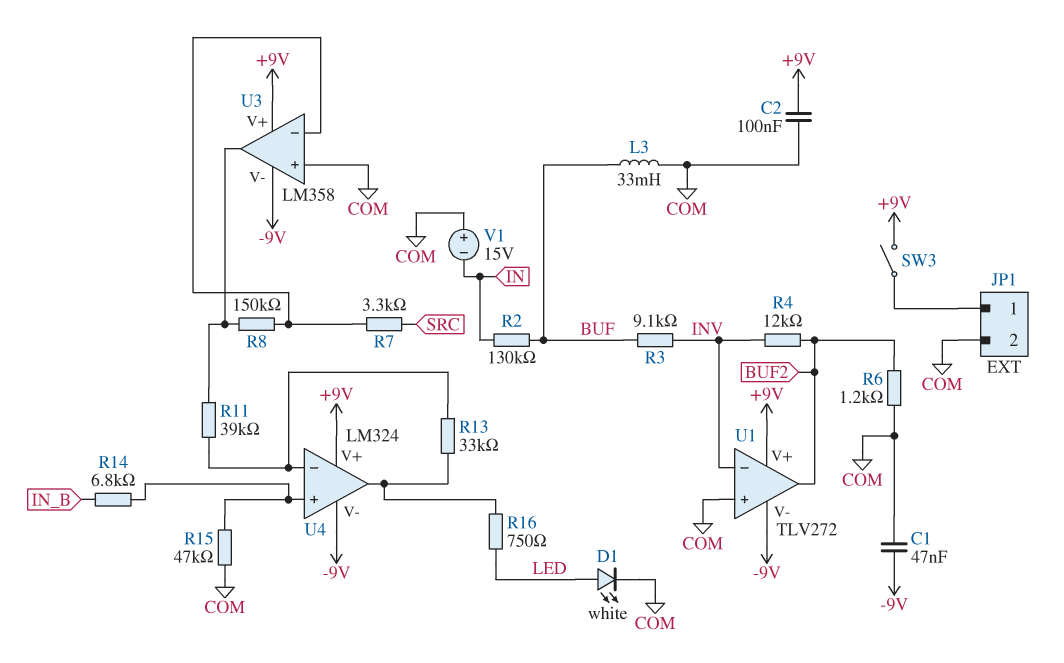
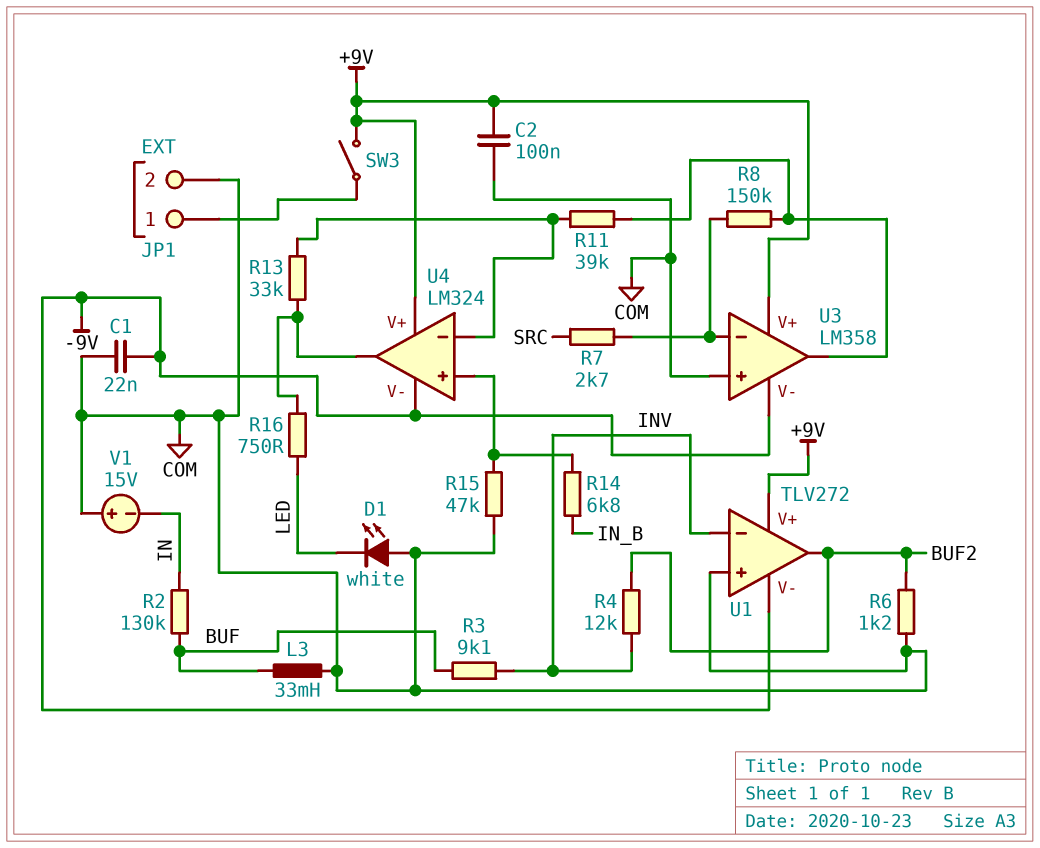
C1: 47nF (-9V, COM) -> 22nF (-9V, COM)
D1: LED white (A LED, K COM) -> LED white (A COM, K LED)
R7: 3.3k (SRC, U3/in-) -> 2.7k (SRC, U3/in-)

